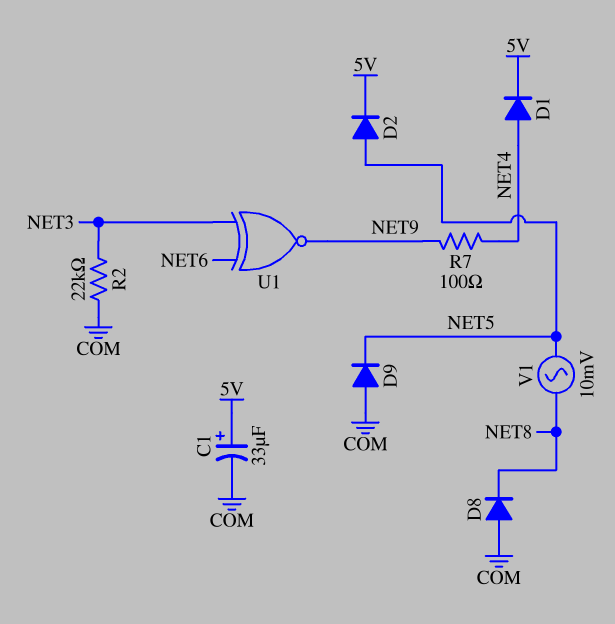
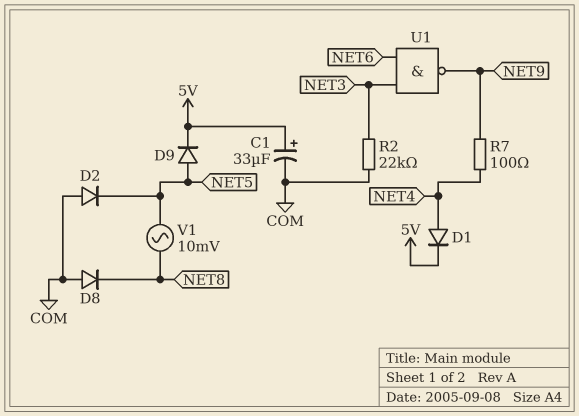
D2: diode (A NET5, K 5V) -> diode (A COM, K NET5)
D9: diode (A COM, K NET5) -> diode (A NET5, K 5V)
U1: XNOR (in NET3, in NET6, out NET9) -> NAND (in NET3, in NET6, out NET9)

